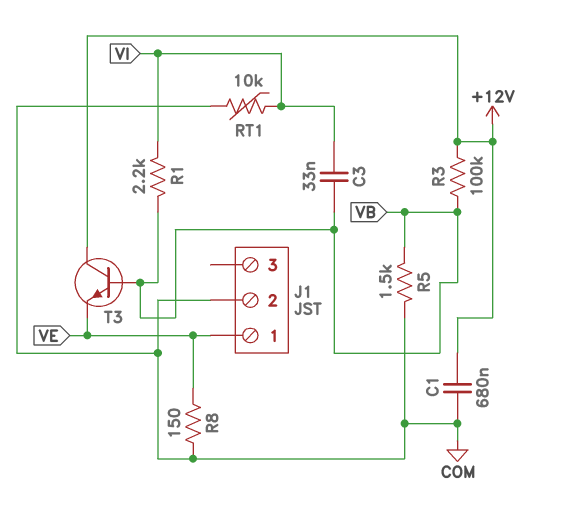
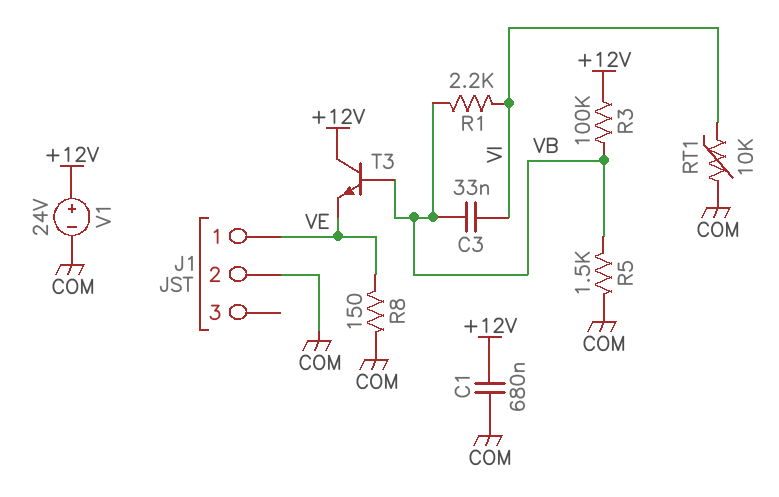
V1: none -> 24V (plus +12V, minus COM)

